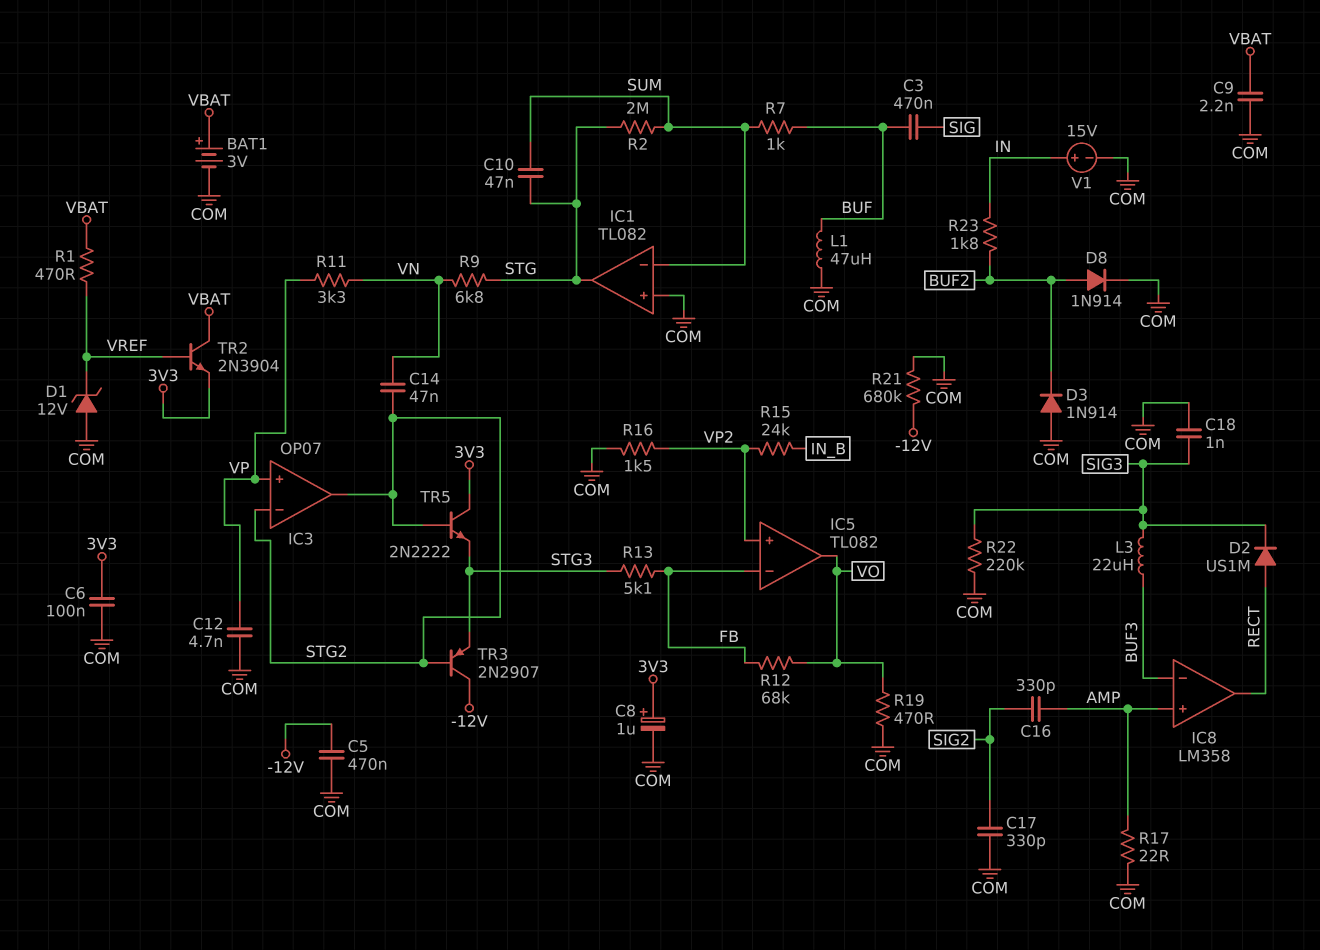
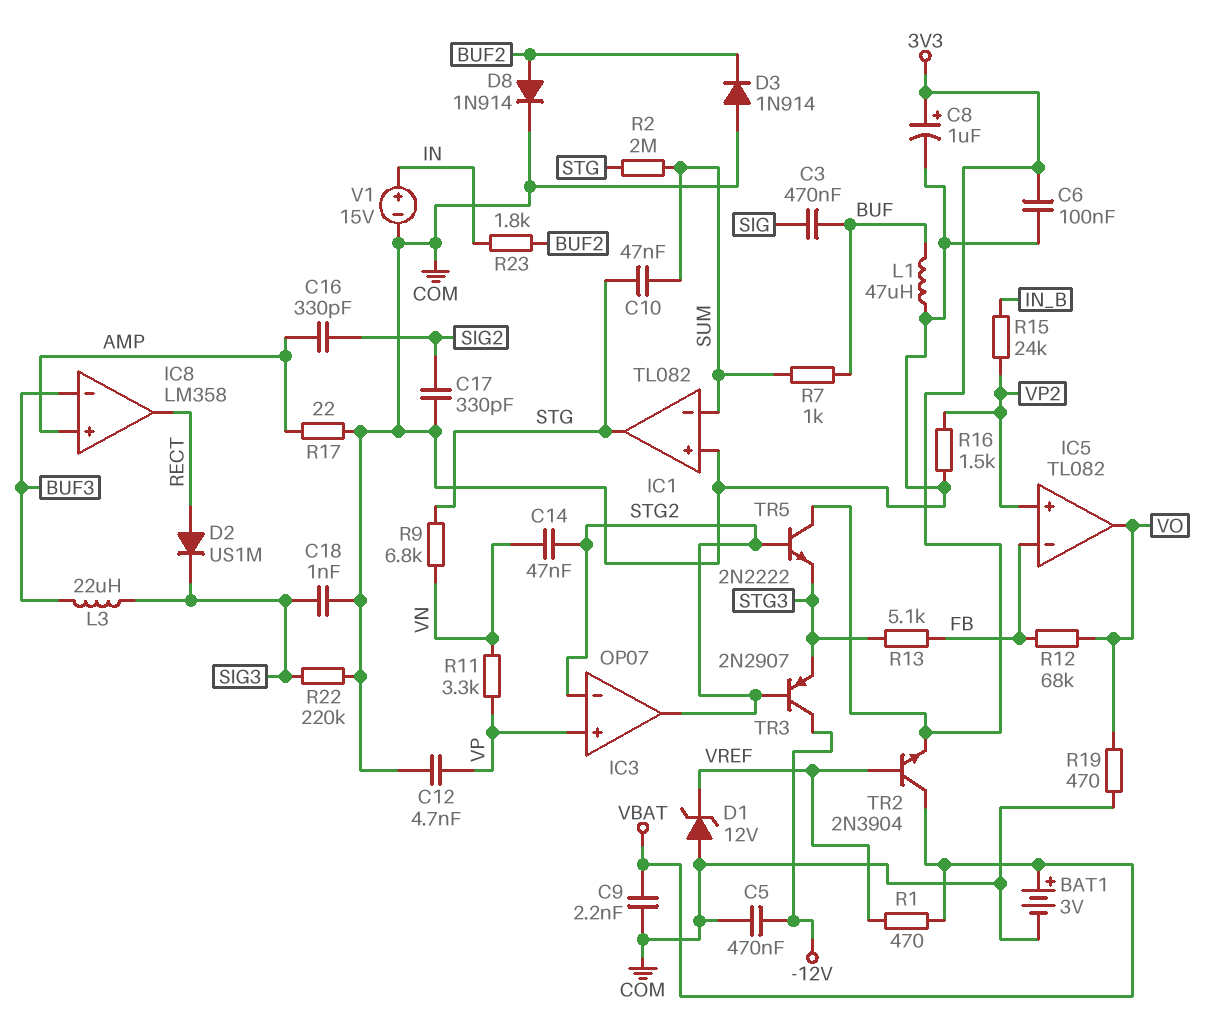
R21: 680k (-12V, COM) -> none

